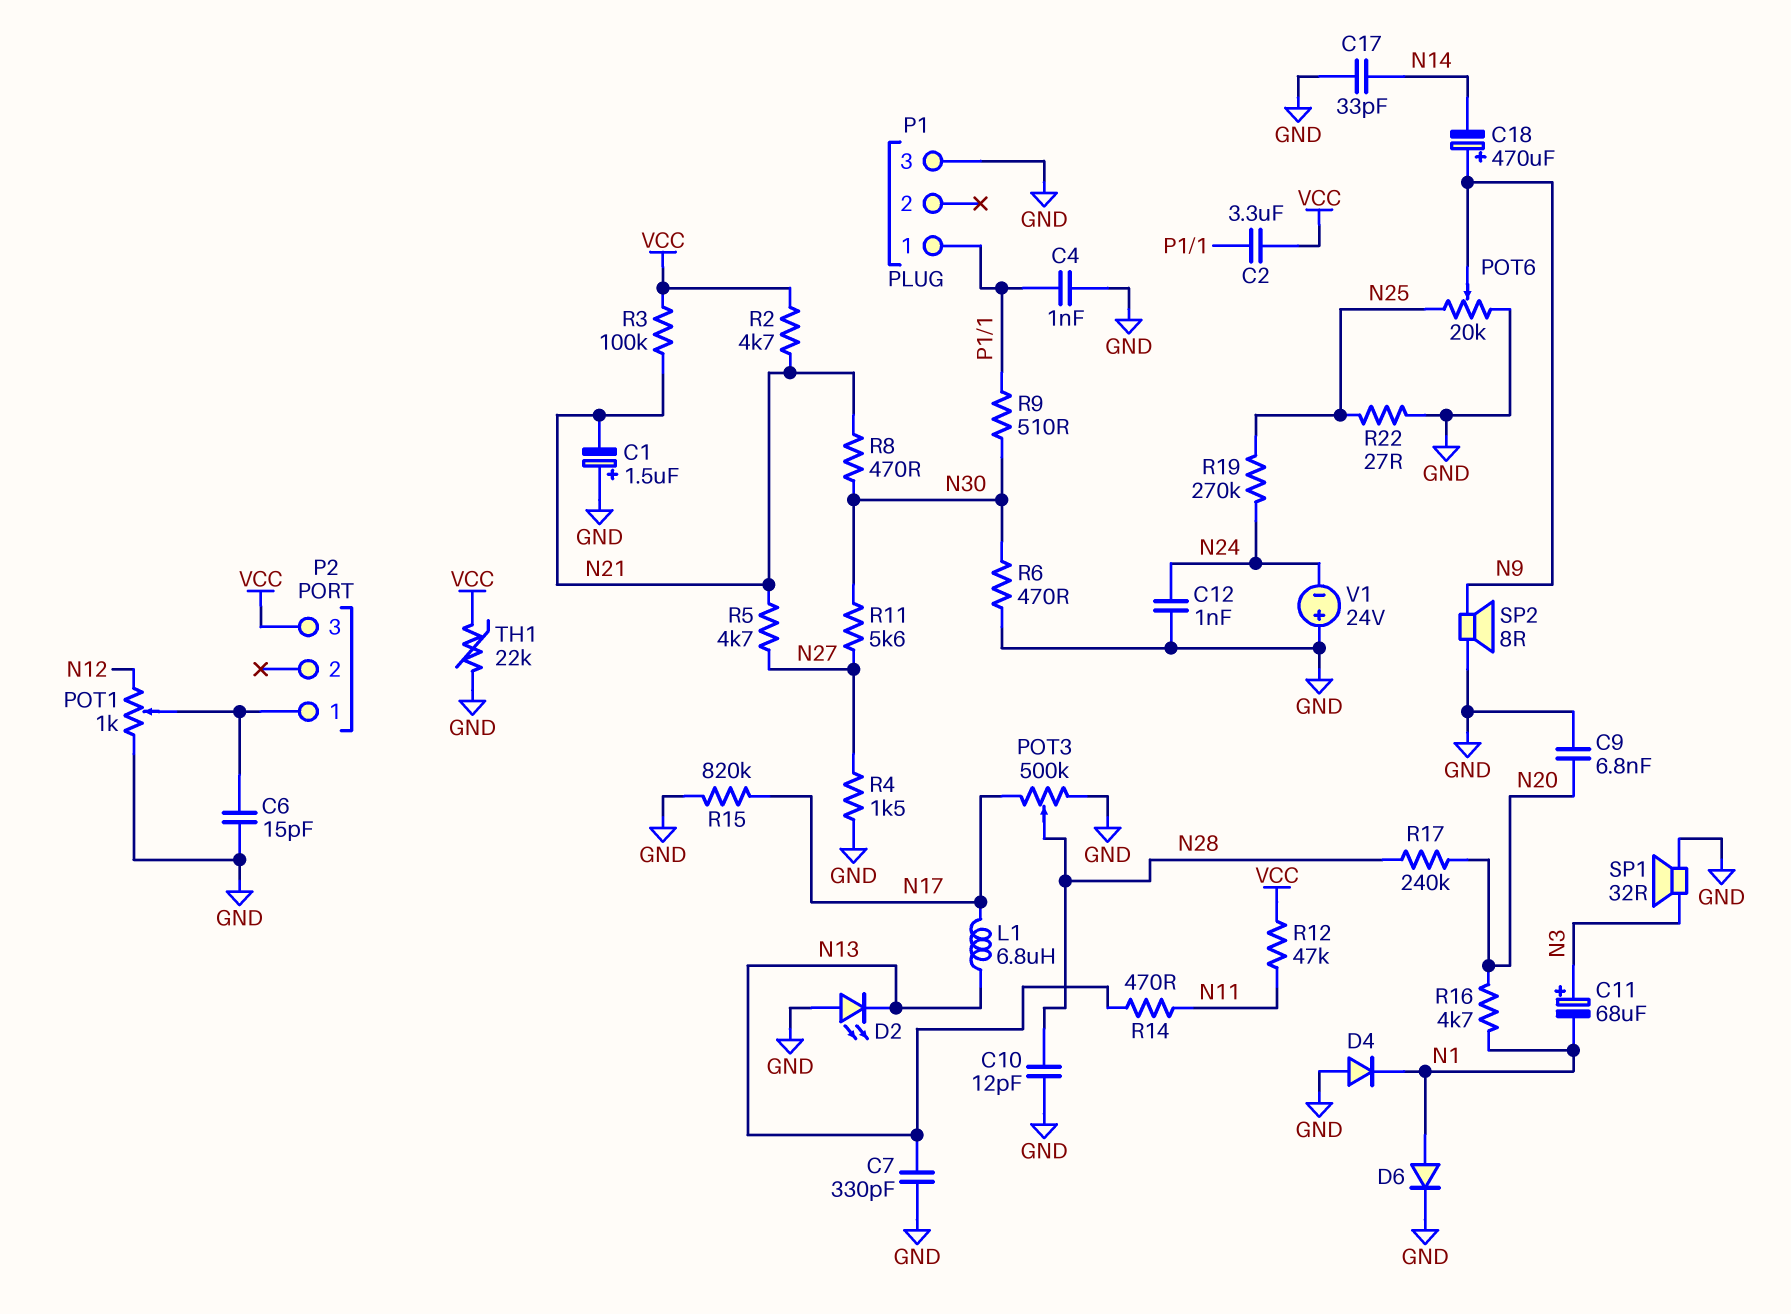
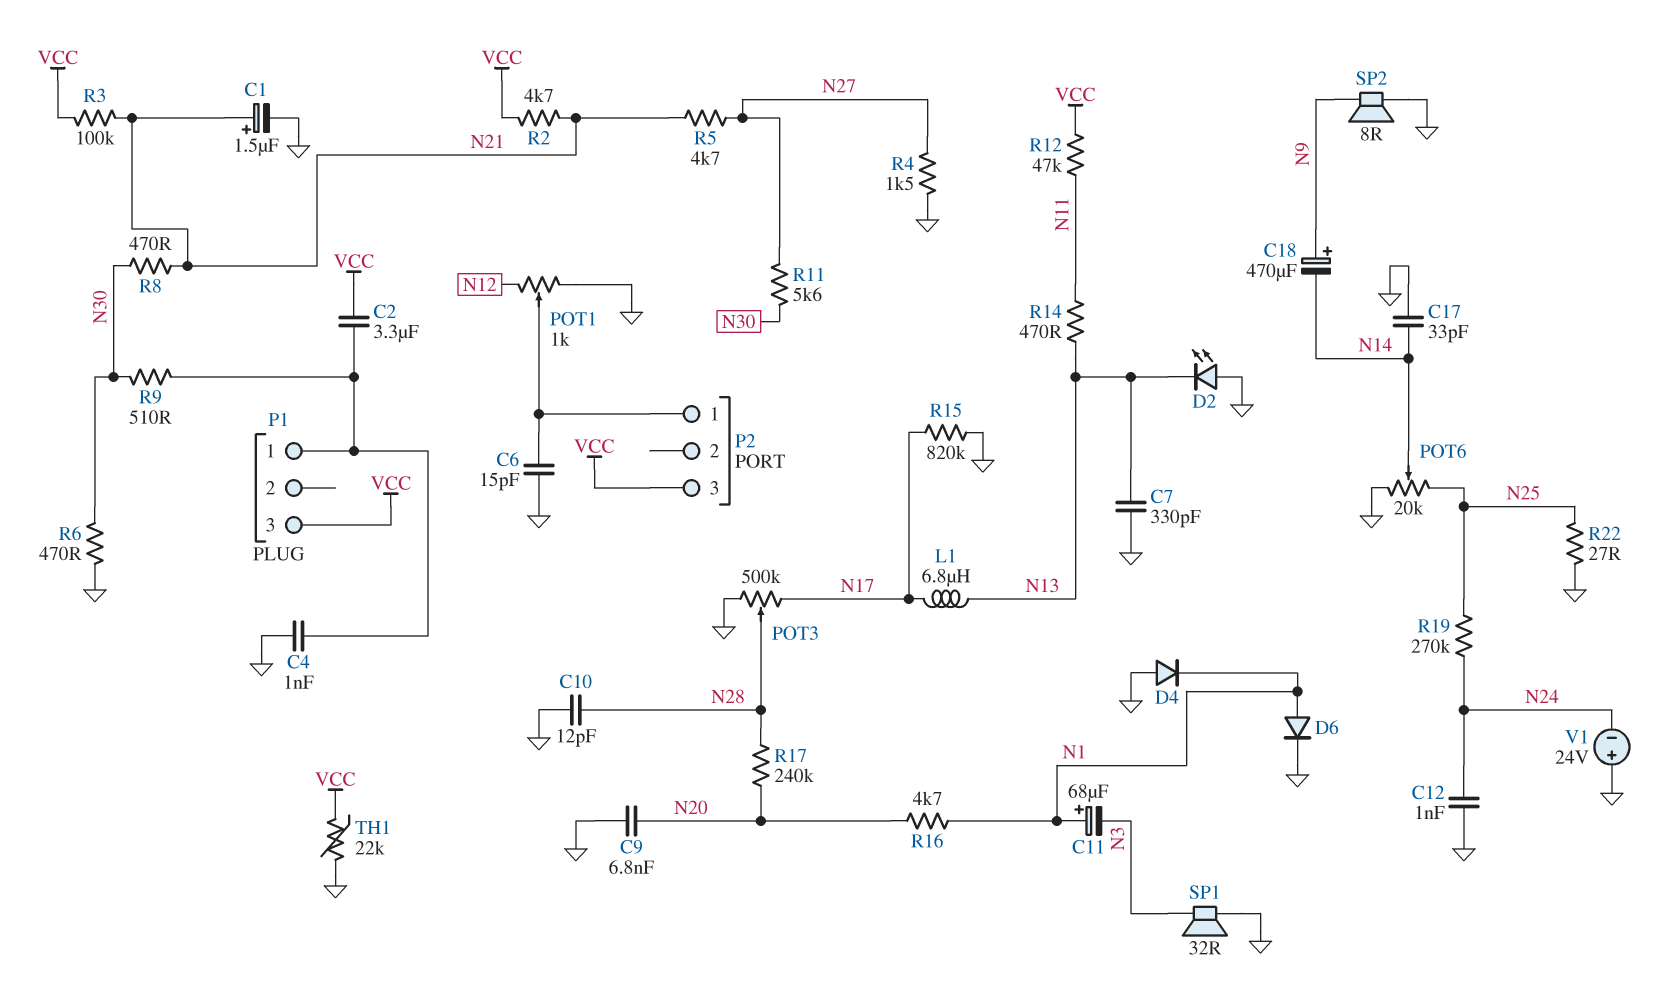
C1: 1.5uF (plus GND, minus N21) -> 1.5uF (plus N21, minus GND)
C11: 68uF (plus N3, minus N1) -> 68uF (plus N1, minus N3)
P1 pin 3: GND -> VCC
POT6: 20k (GND, N25, wiper N9) -> 20k (GND, N25, wiper N14)

